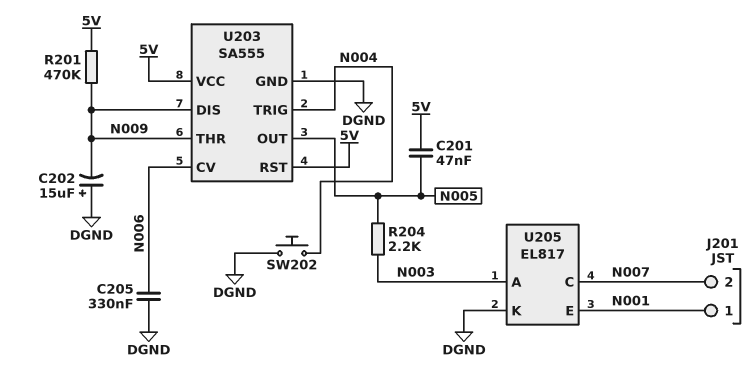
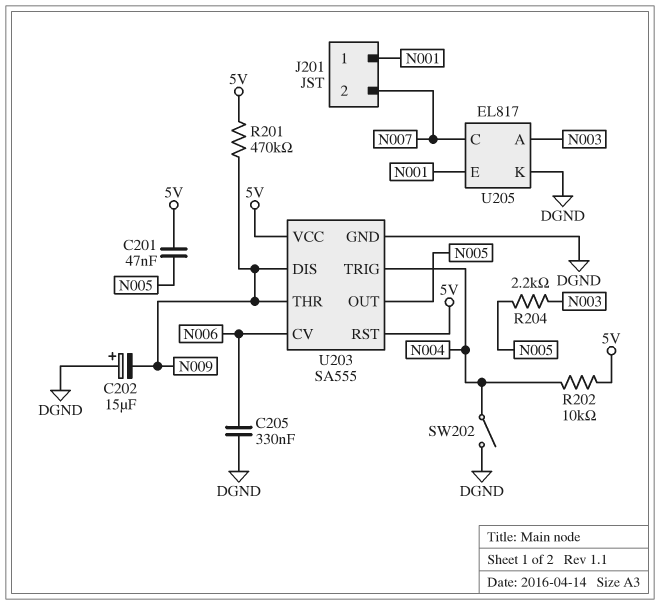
R202: none -> 10k (5V, N004)
SW202: button (DGND, N004) -> switch (DGND, N004)

